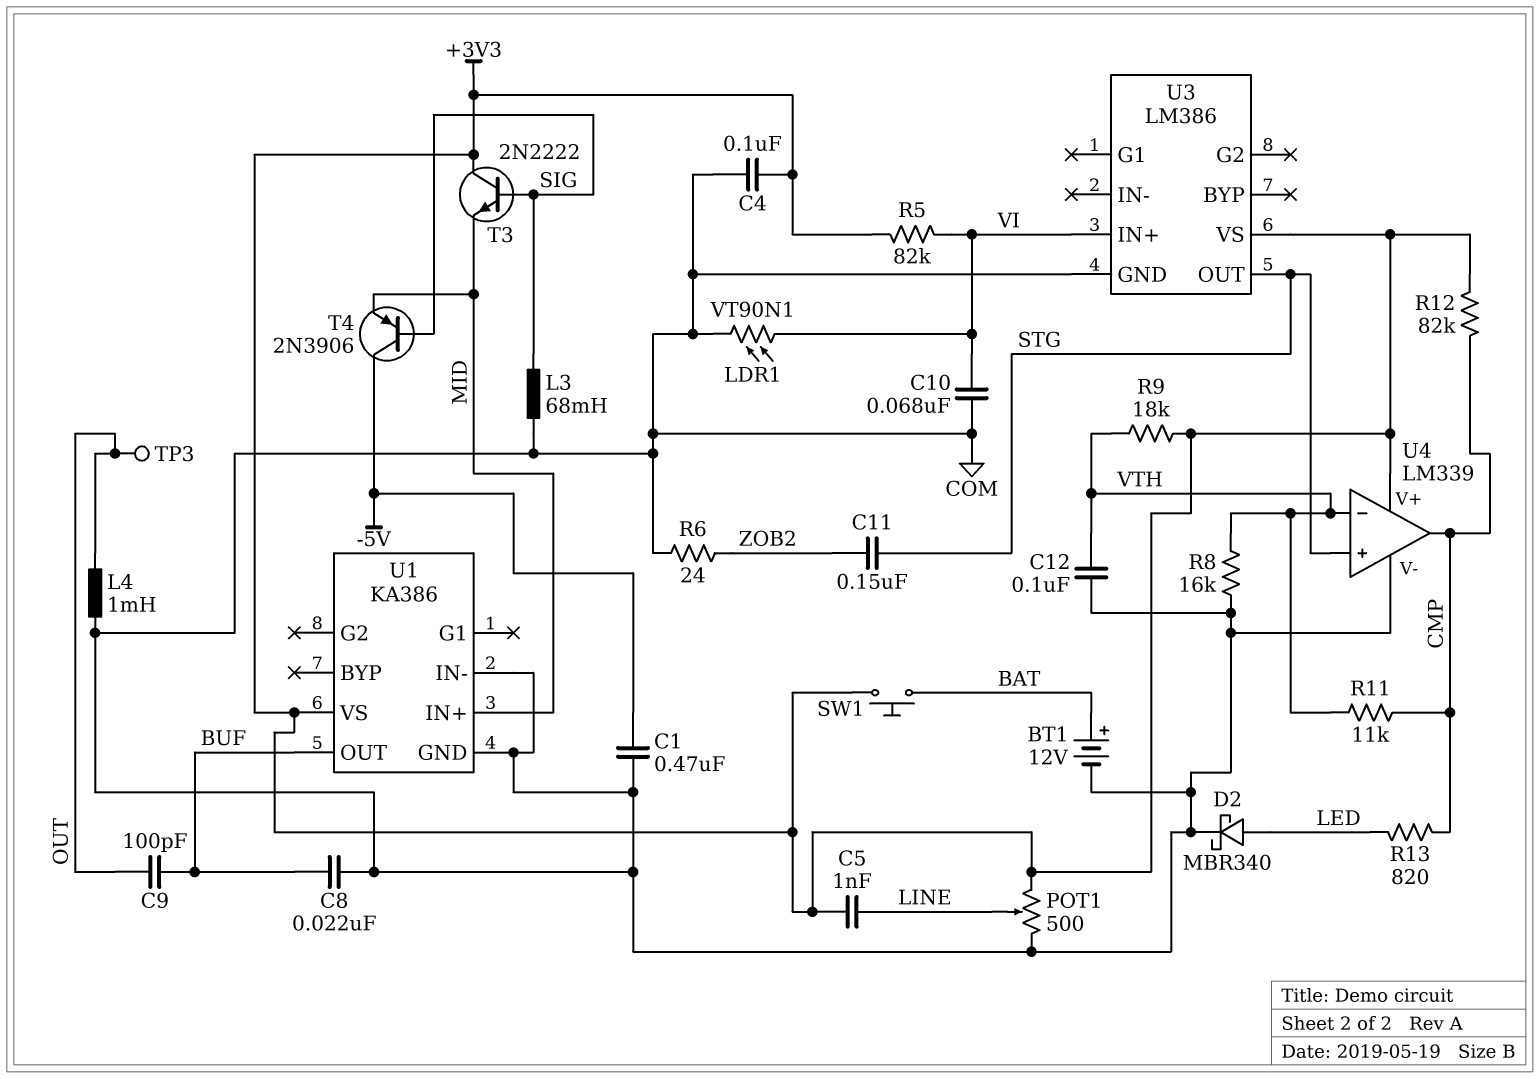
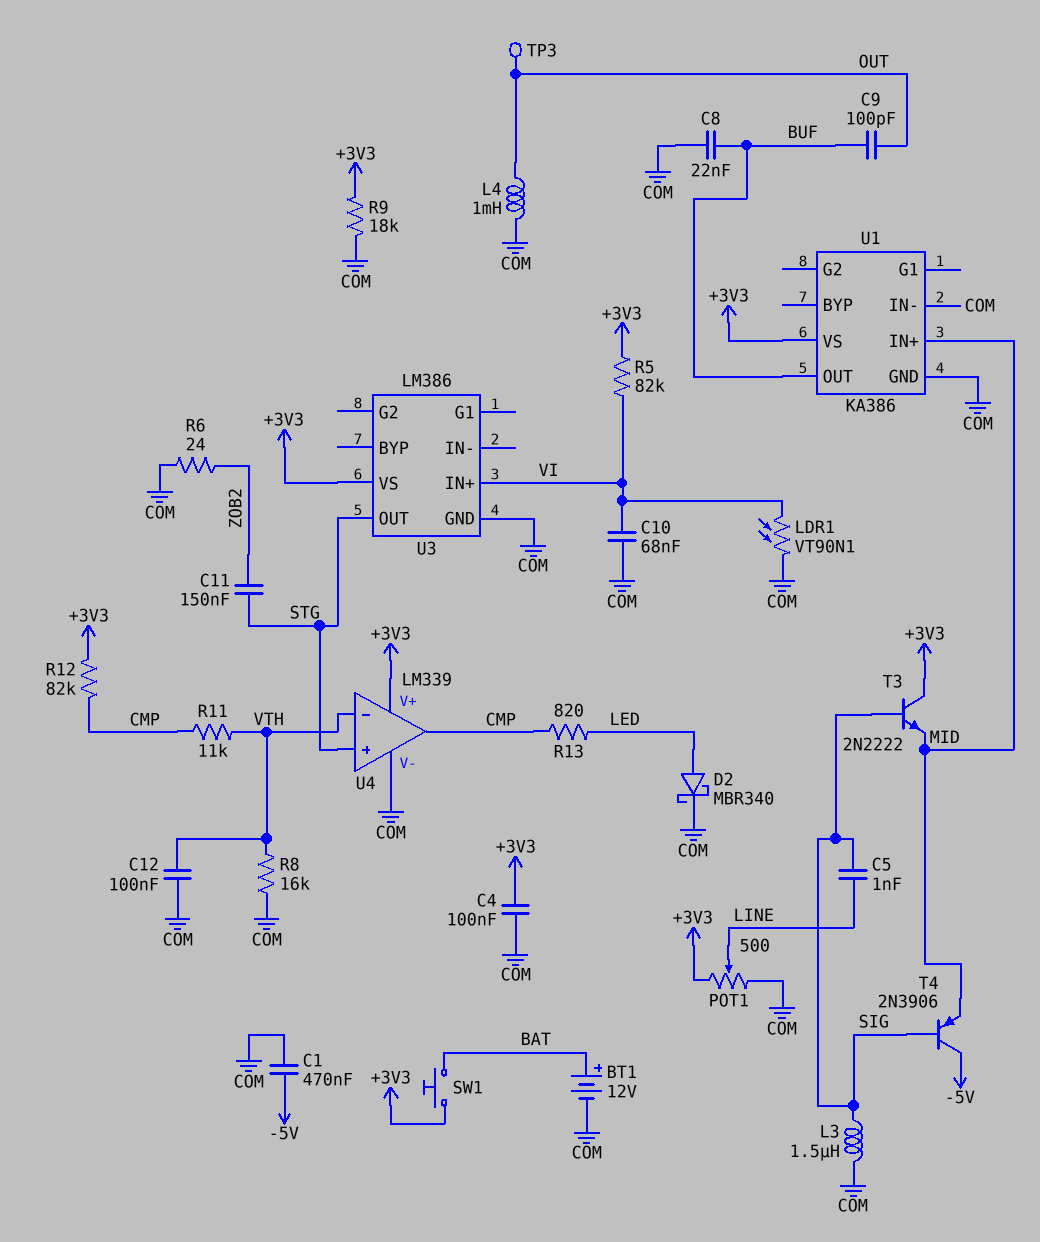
C5: 1nF (+3V3, LINE) -> 1nF (LINE, SIG)
L3: 68mH (COM, SIG) -> 1.5uH (COM, SIG)
R9: 18k (+3V3, VTH) -> 18k (+3V3, COM)

